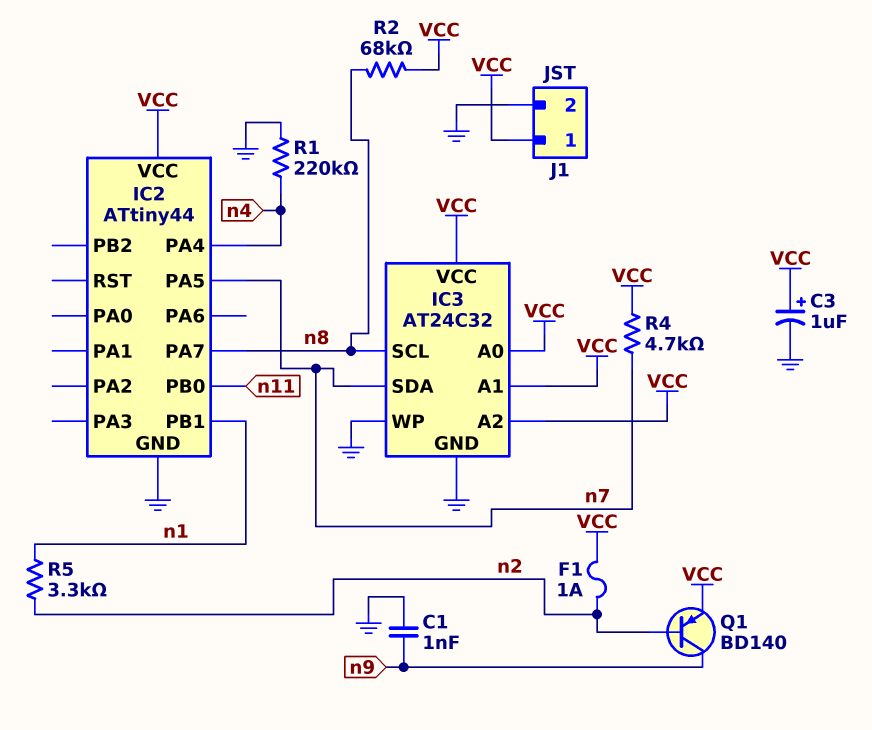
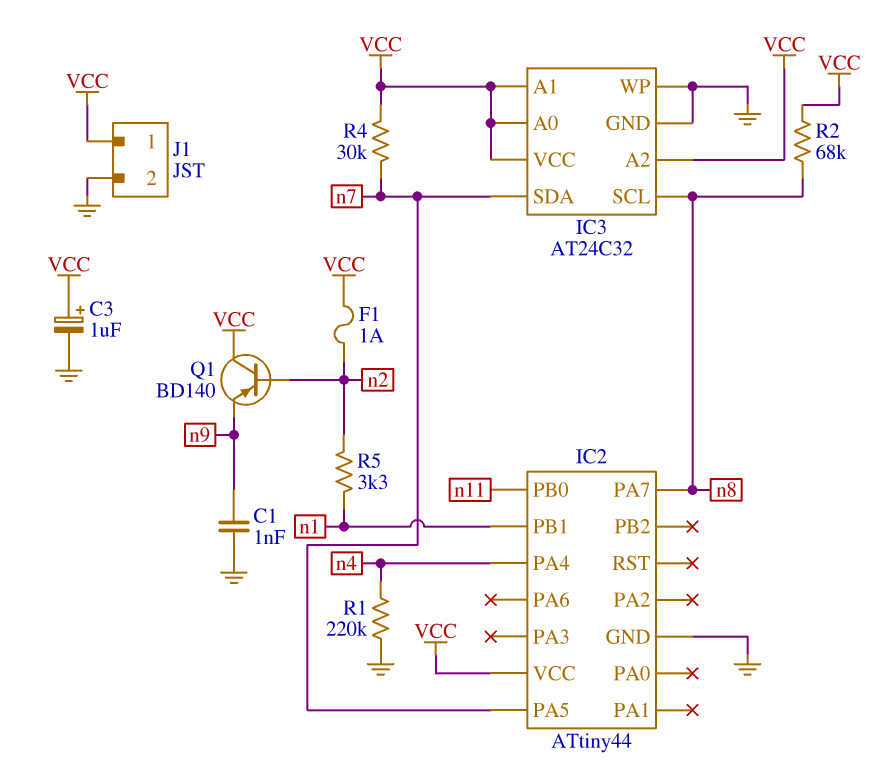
Q1: PNP BD140 (B n2, C n9, E VCC) -> PNP BD140 (B n2, C VCC, E n9)
R4: 4.7k (VCC, n7) -> 30k (VCC, n7)

